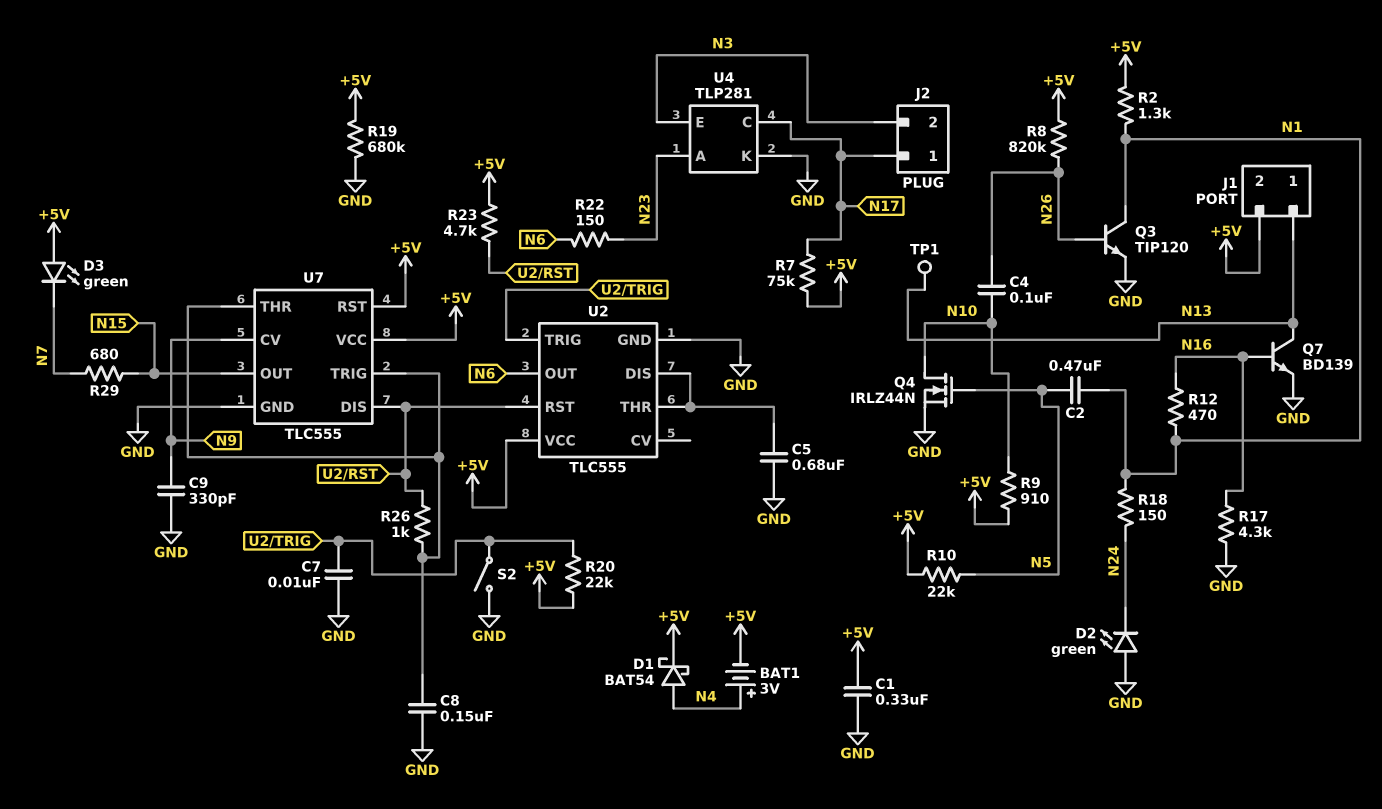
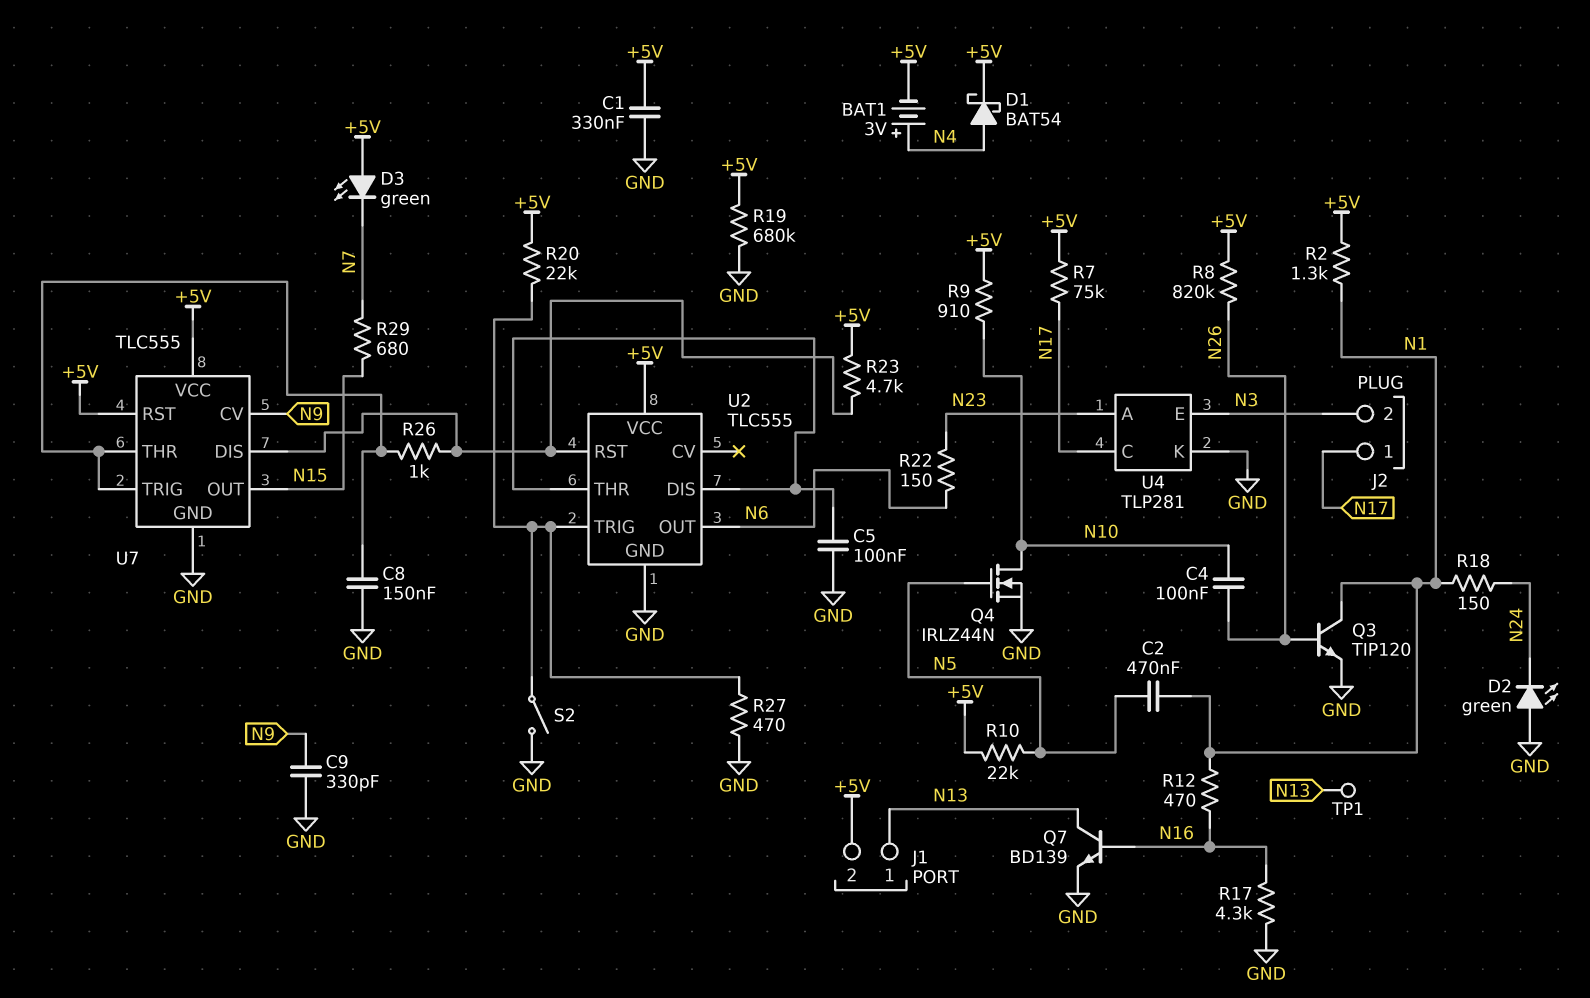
C5: 680nF (GND, U2/DIS) -> 100nF (GND, U2/DIS)
C7: 10nF (GND, U2/TRIG) -> none
R27: none -> 470 (GND, U2/TRIG)

